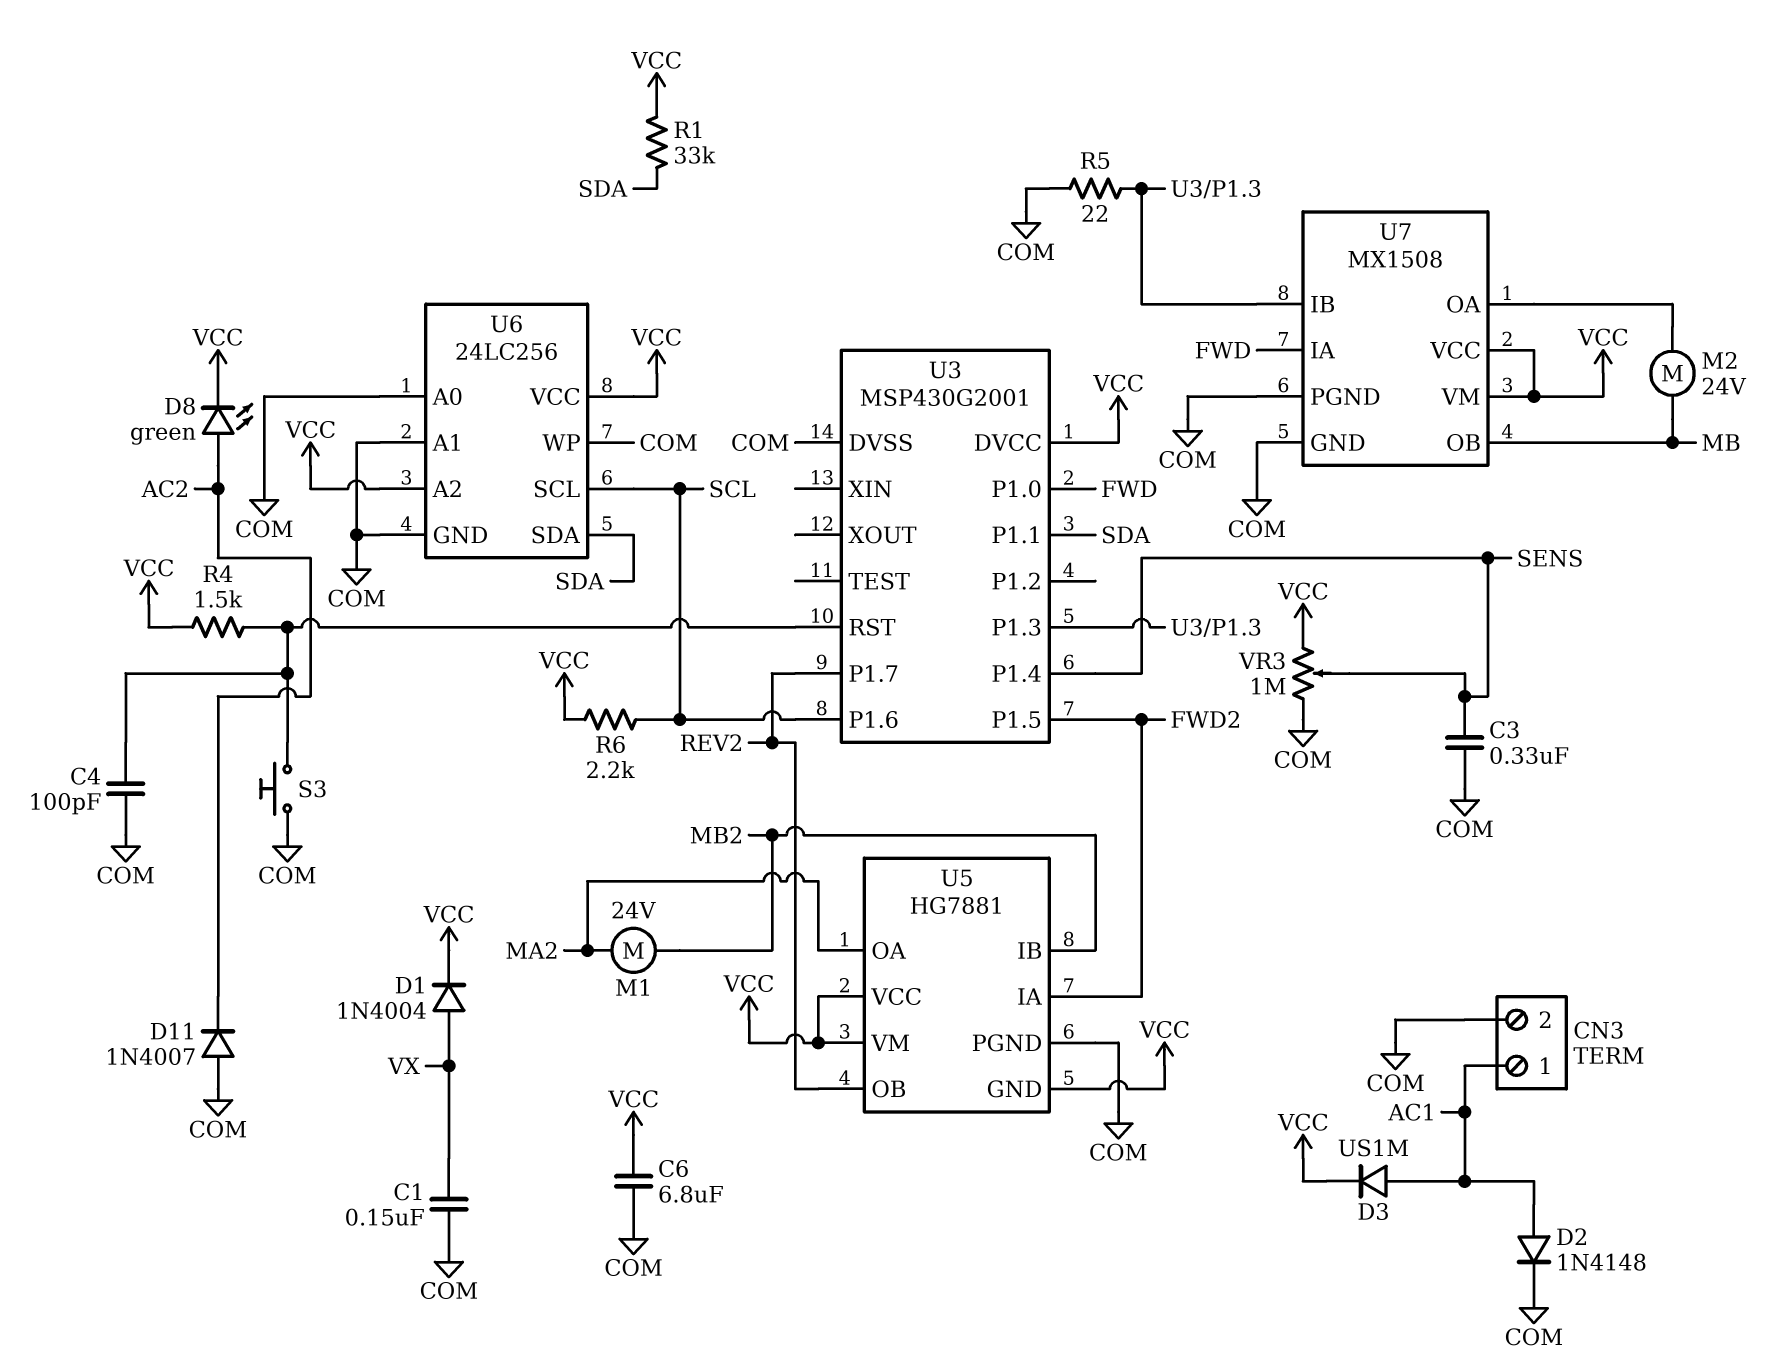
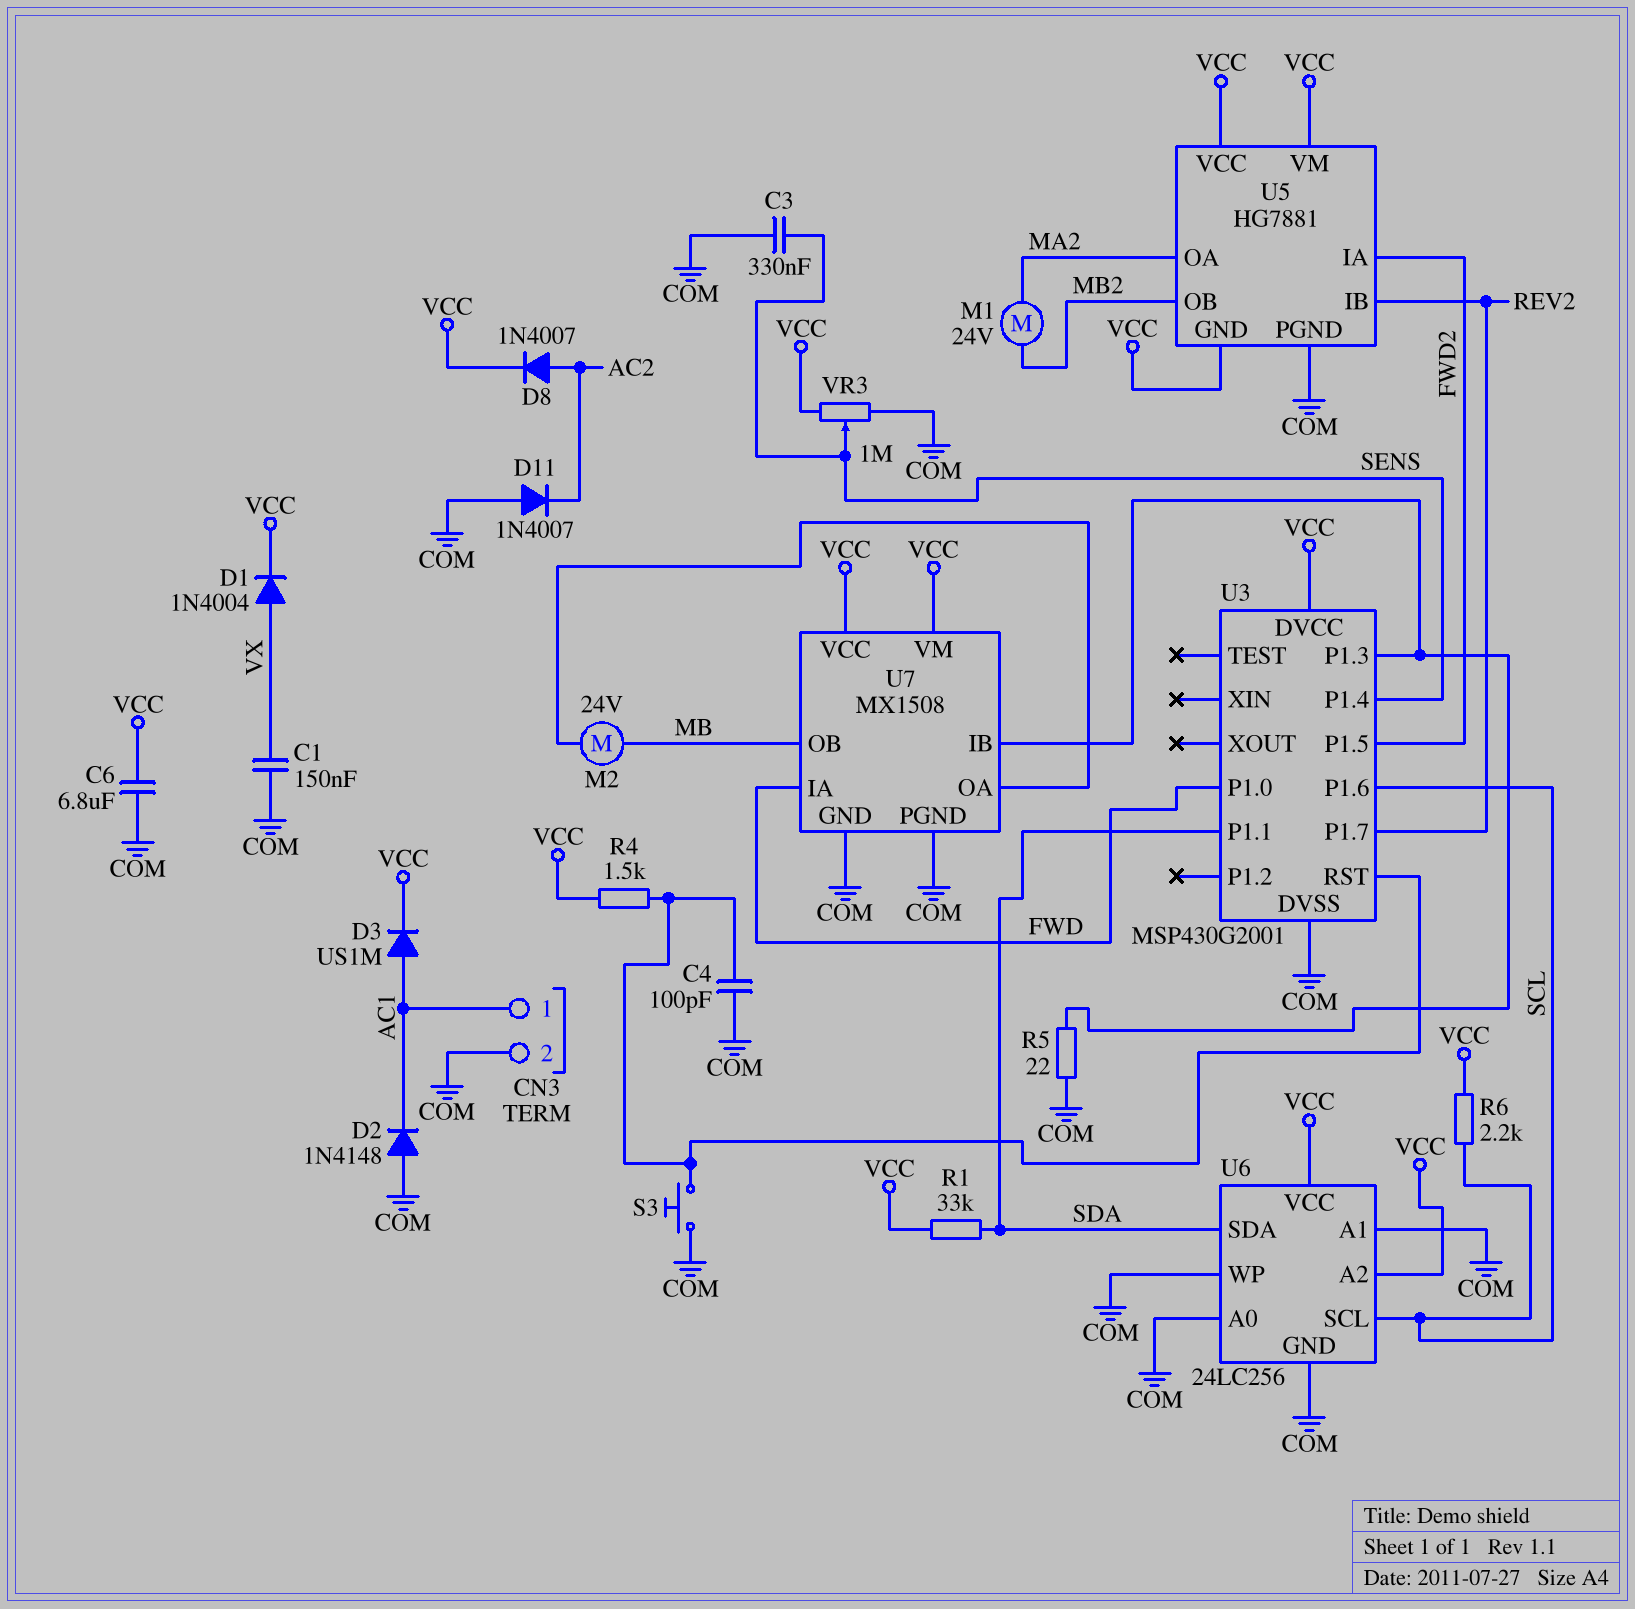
D2: diode 1N4148 (A AC1, K COM) -> diode 1N4148 (A COM, K AC1)
D8: LED green (A AC2, K VCC) -> diode 1N4007 (A AC2, K VCC)
U5 pin IB: MB2 -> REV2
U5 pin OB: REV2 -> MB2

